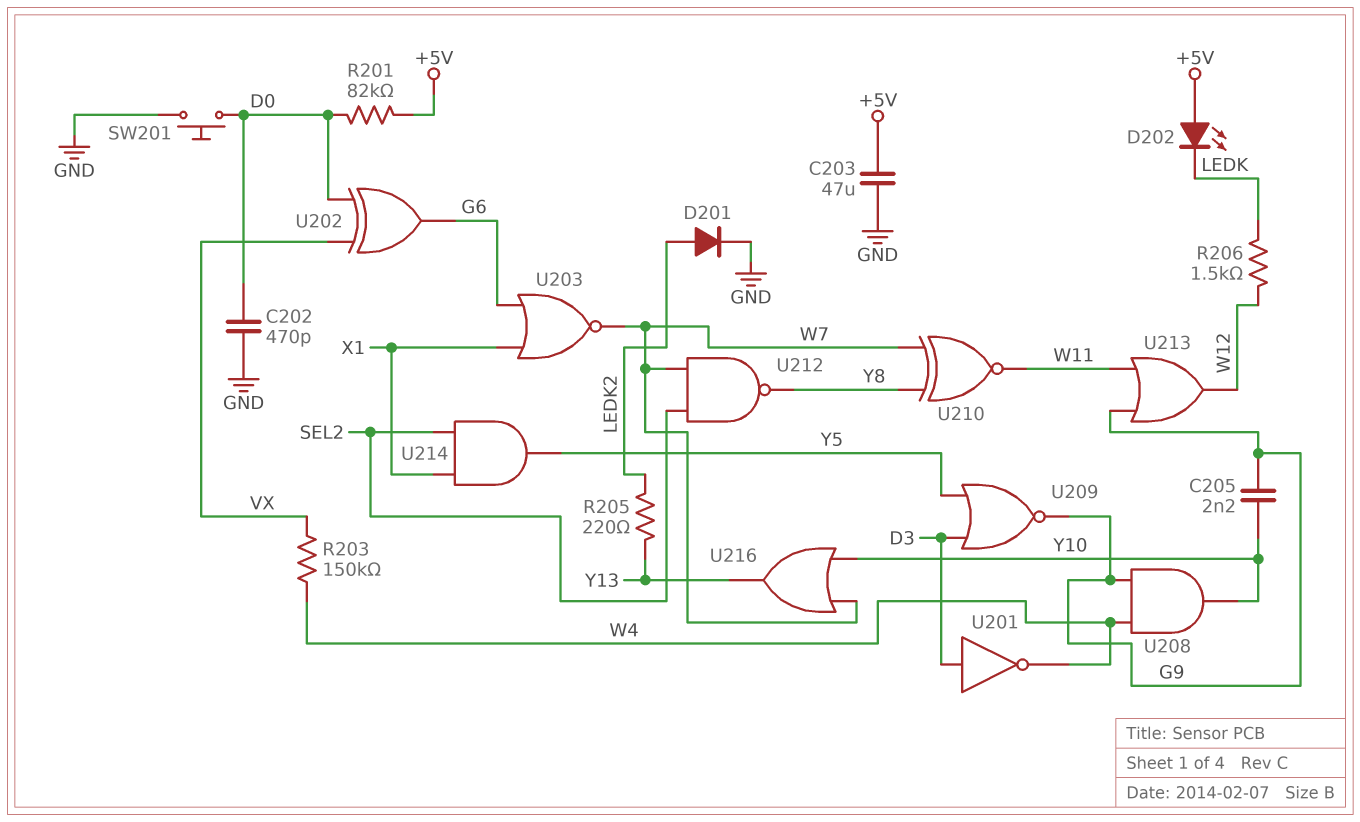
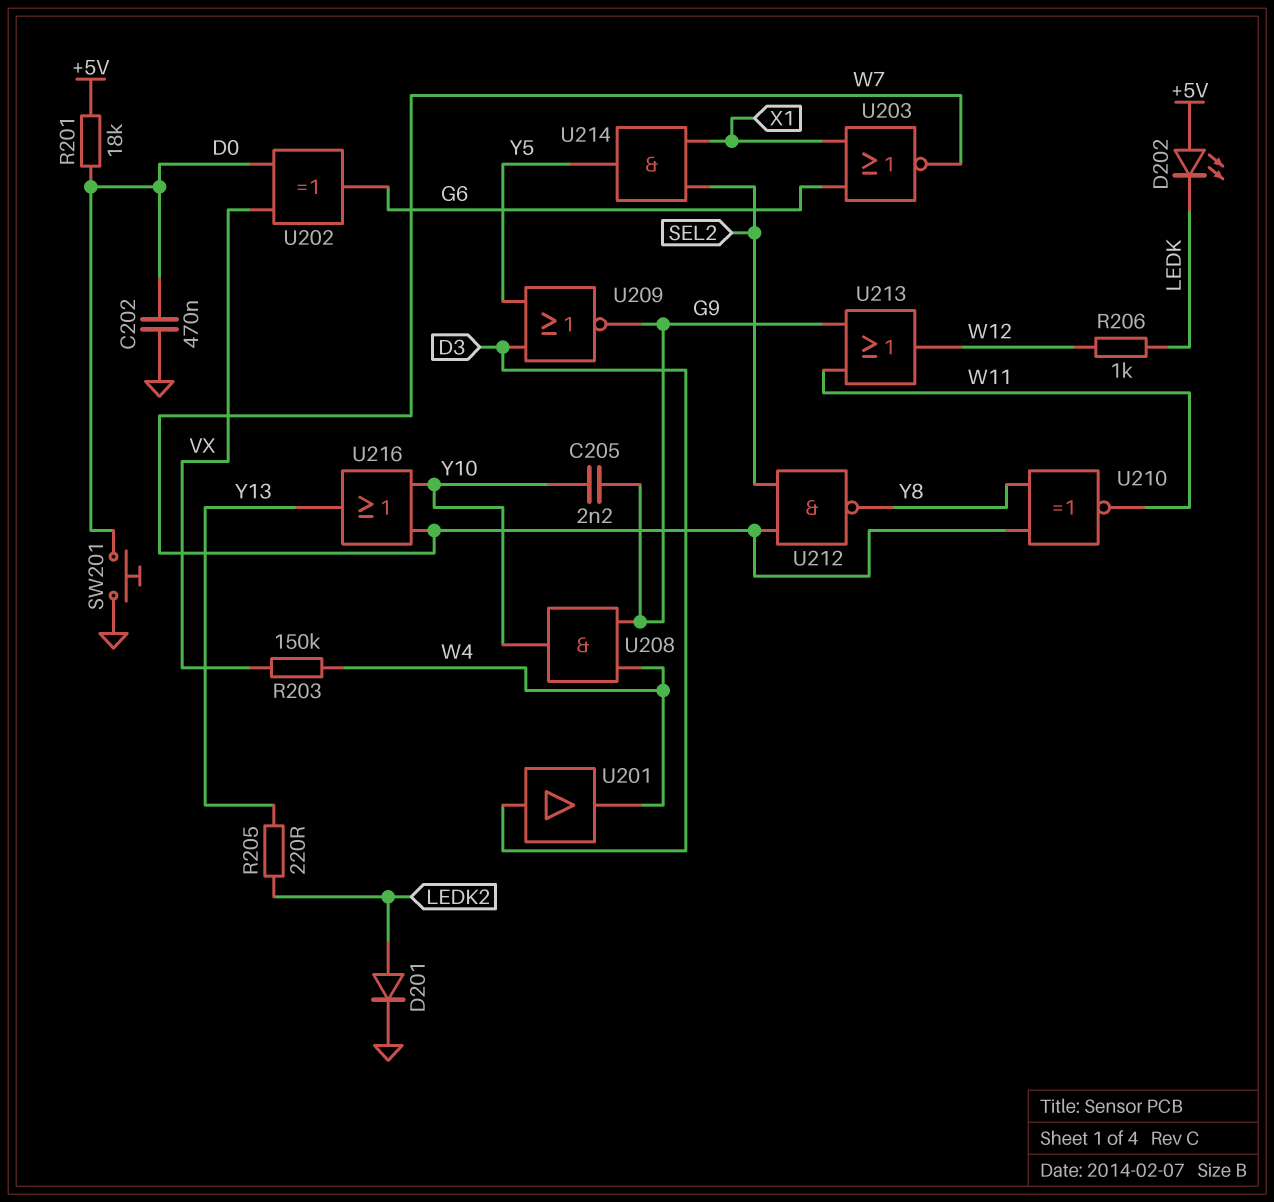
C202: 470pF (D0, GND) -> 470nF (D0, GND)
C203: 47uF (+5V, GND) -> none
R201: 82k (+5V, D0) -> 18k (+5V, D0)
R206: 1.5k (LEDK, W12) -> 1k (LEDK, W12)
U201: NOT (in D3, out W4) -> buffer (in D3, out W4)

